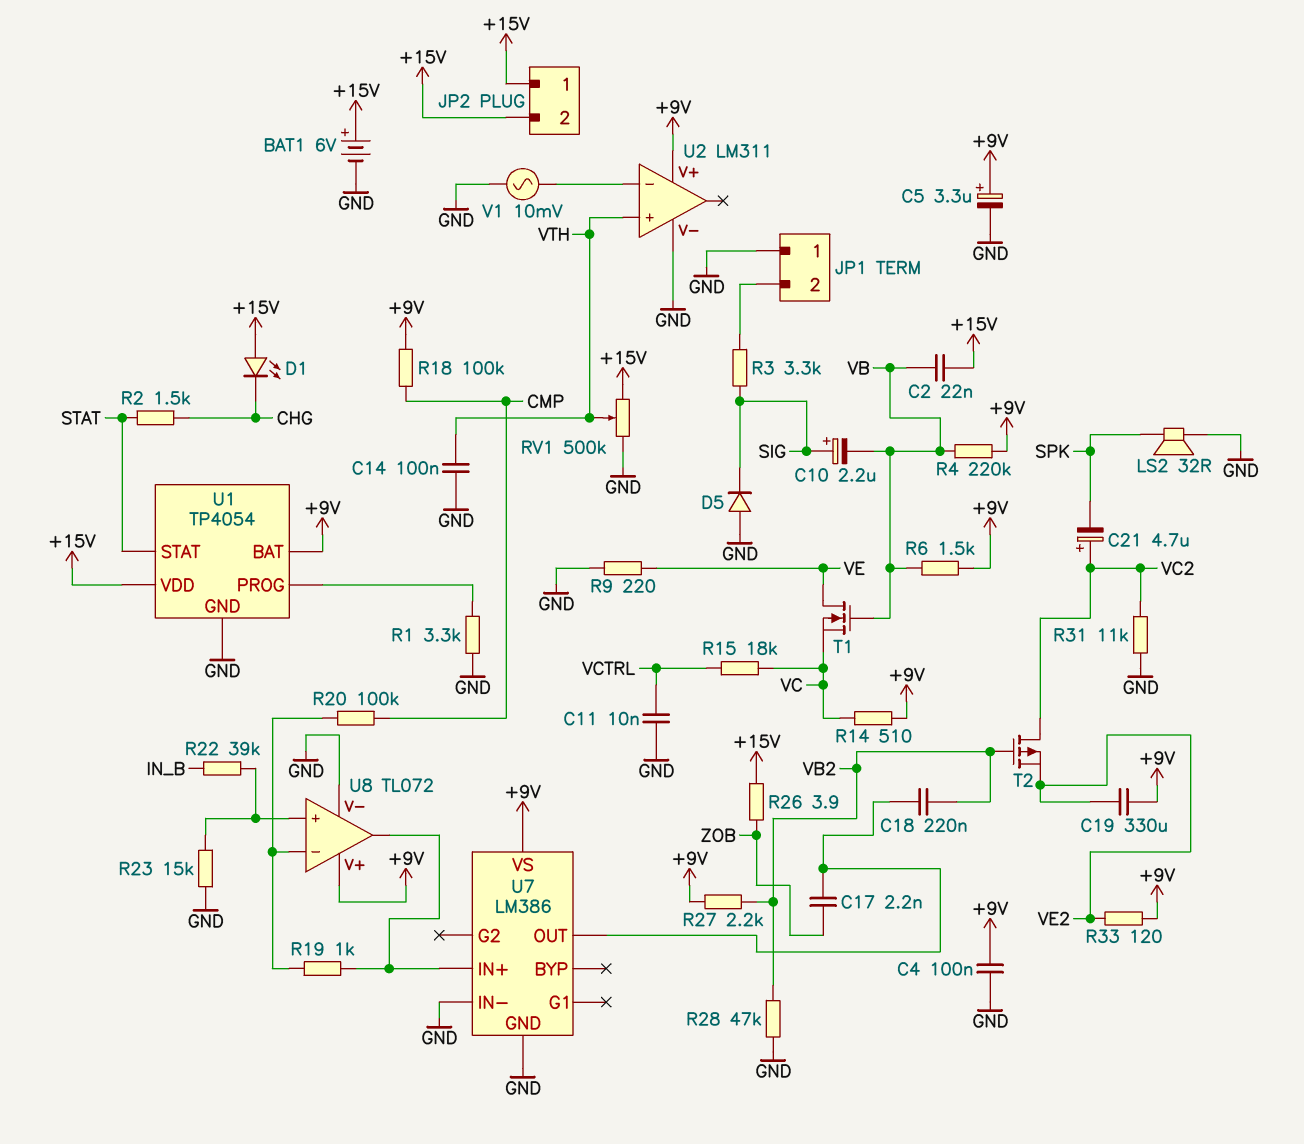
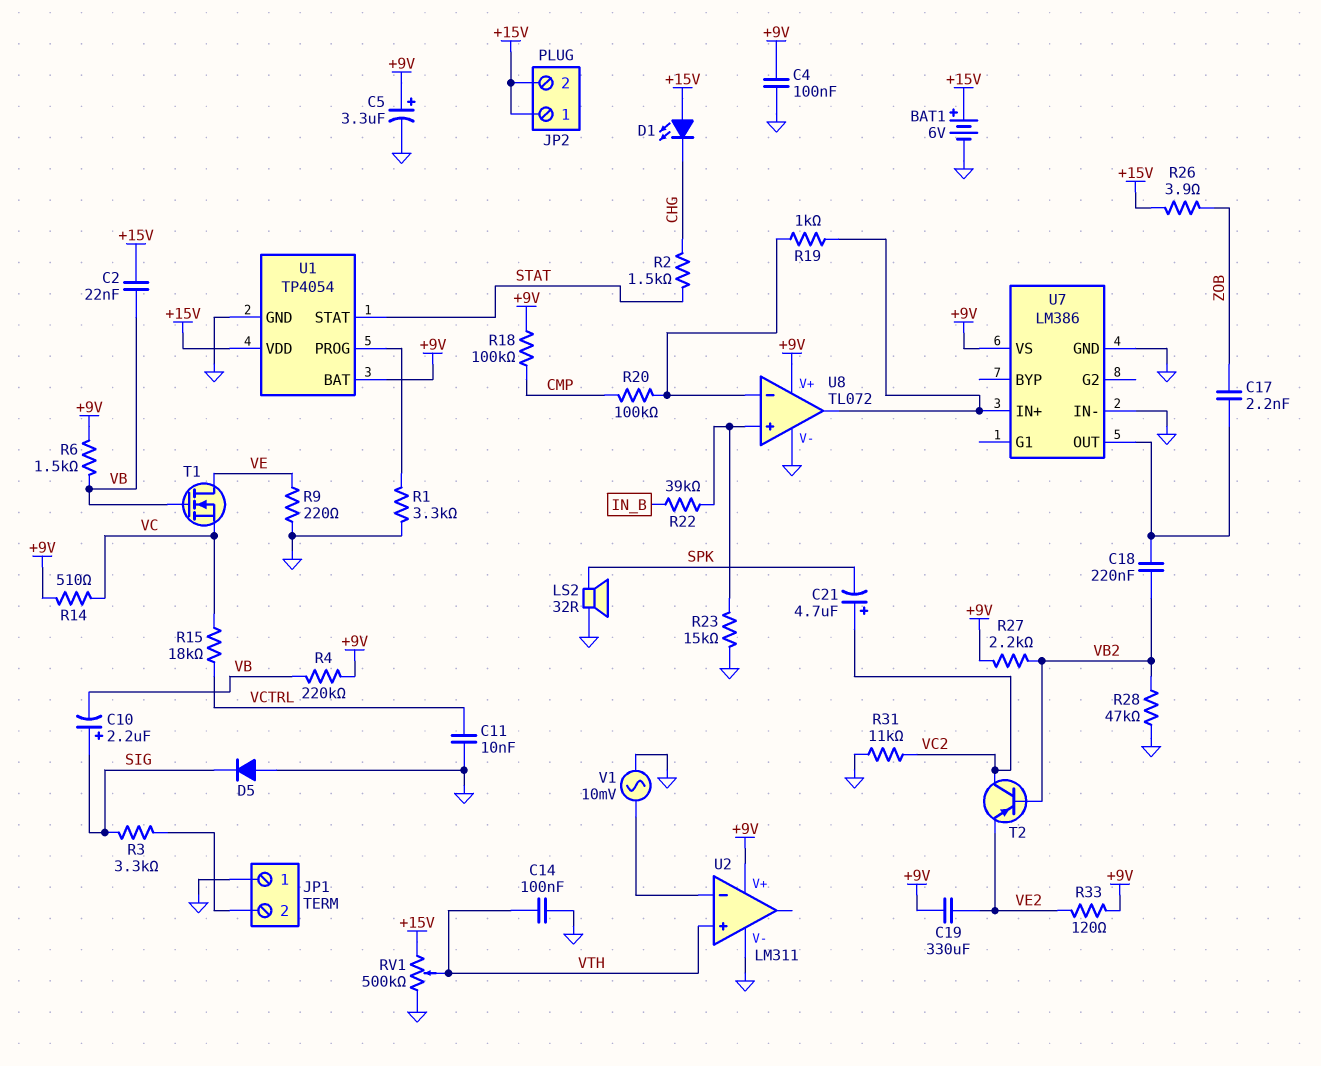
T2: PMOS (G VB2, D VC2, S VE2) -> PNP (B VB2, C VC2, E VE2)

